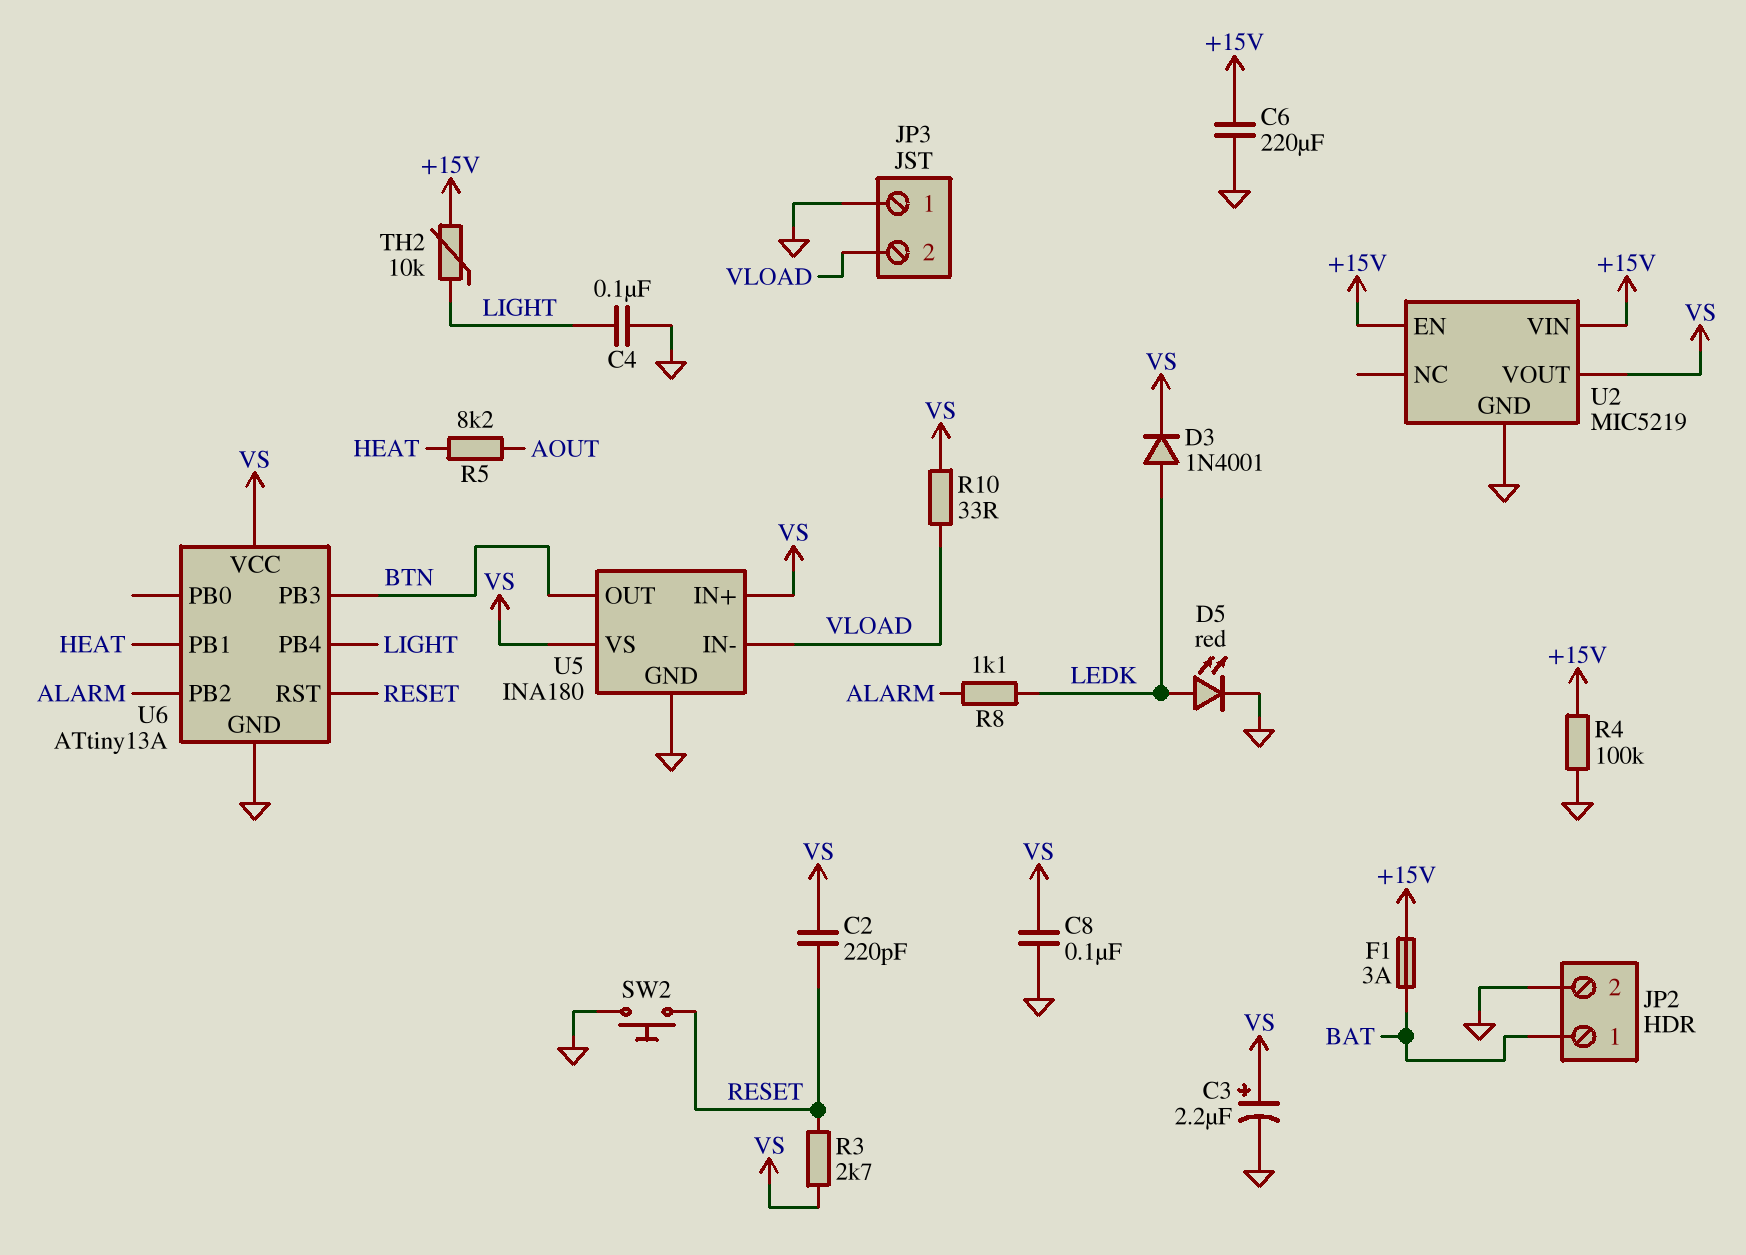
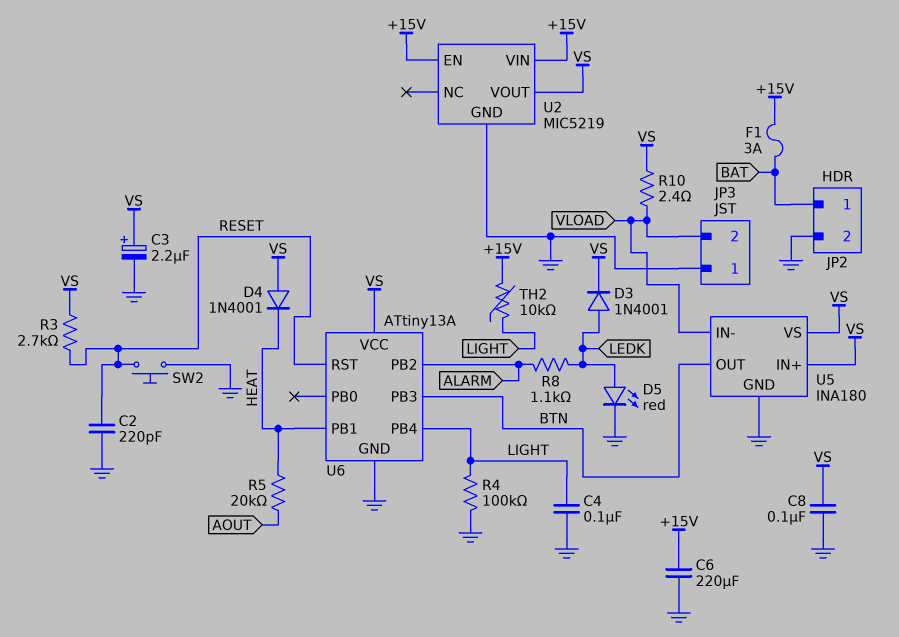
C2: 220pF (RESET, VS) -> 220pF (GND, RESET)
D4: none -> diode 1N4001 (A VS, K HEAT)
R4: 100k (+15V, GND) -> 100k (GND, LIGHT)
R5: 8.2k (AOUT, HEAT) -> 20k (AOUT, HEAT)
R10: 33 (VLOAD, VS) -> 2.4 (VLOAD, VS)

